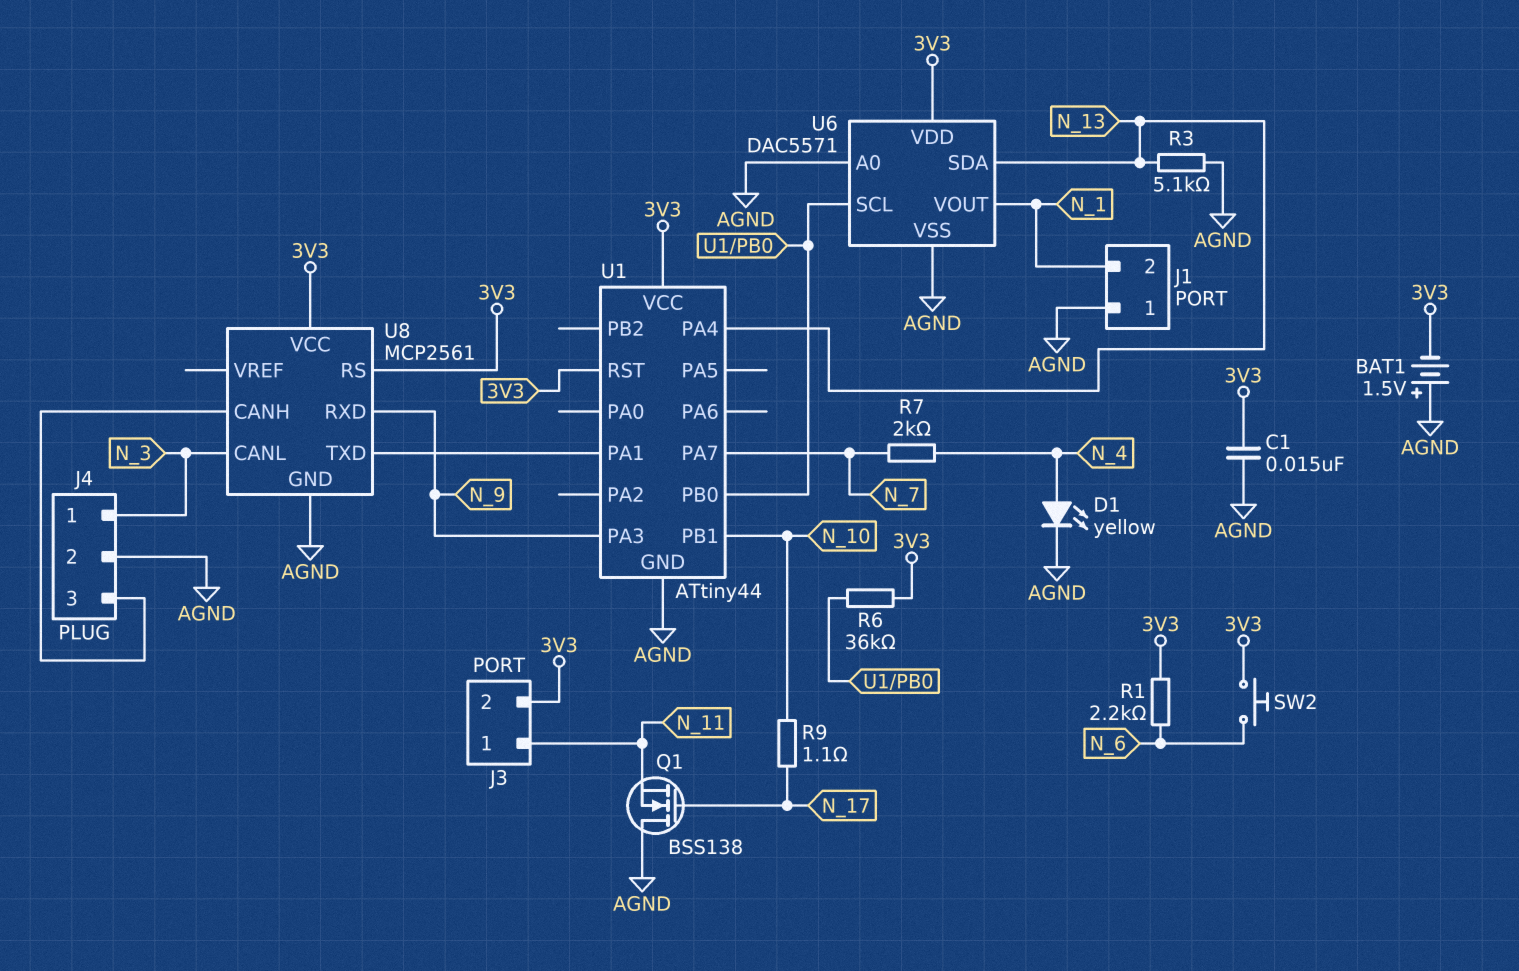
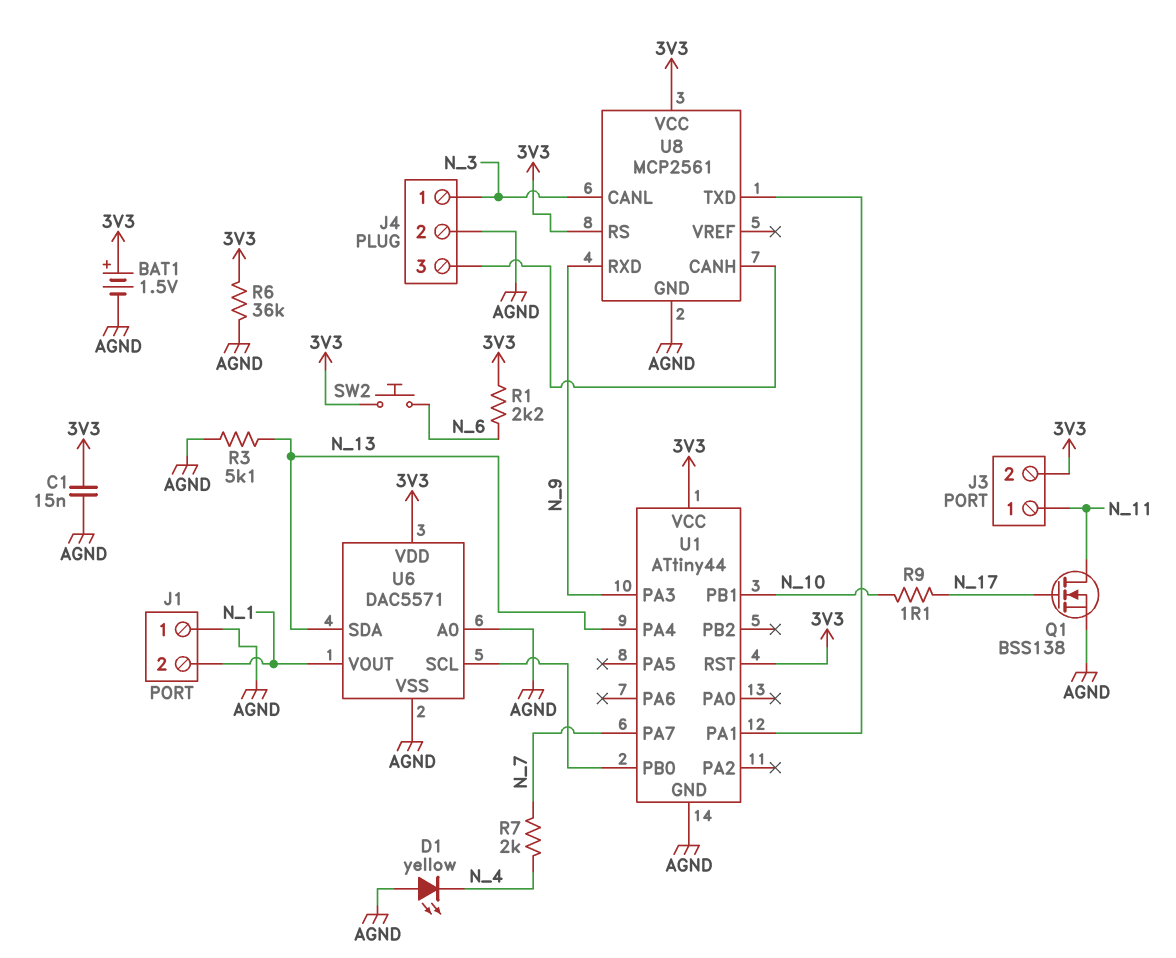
BAT1: 1.5V (plus AGND, minus 3V3) -> 1.5V (plus 3V3, minus AGND)
D1: LED yellow (A N_4, K AGND) -> LED yellow (A AGND, K N_4)
Q1: NMOS BSS138 (G N_17, D AGND, S N_11) -> NMOS BSS138 (G N_17, D N_11, S AGND)
R6: 36k (3V3, U1/PB0) -> 36k (3V3, AGND)

